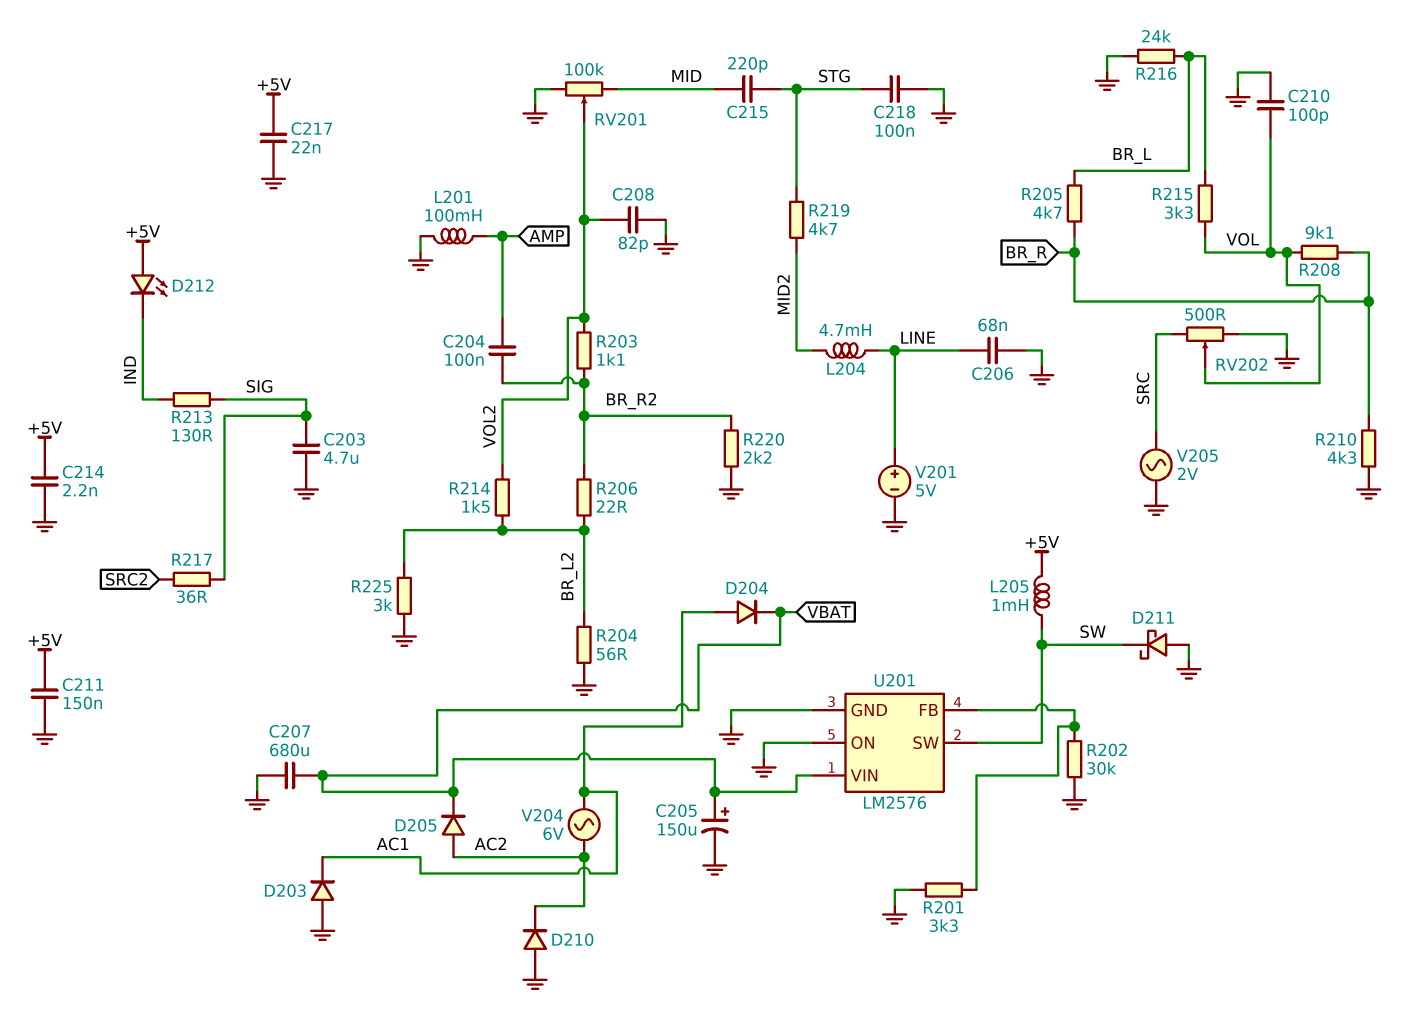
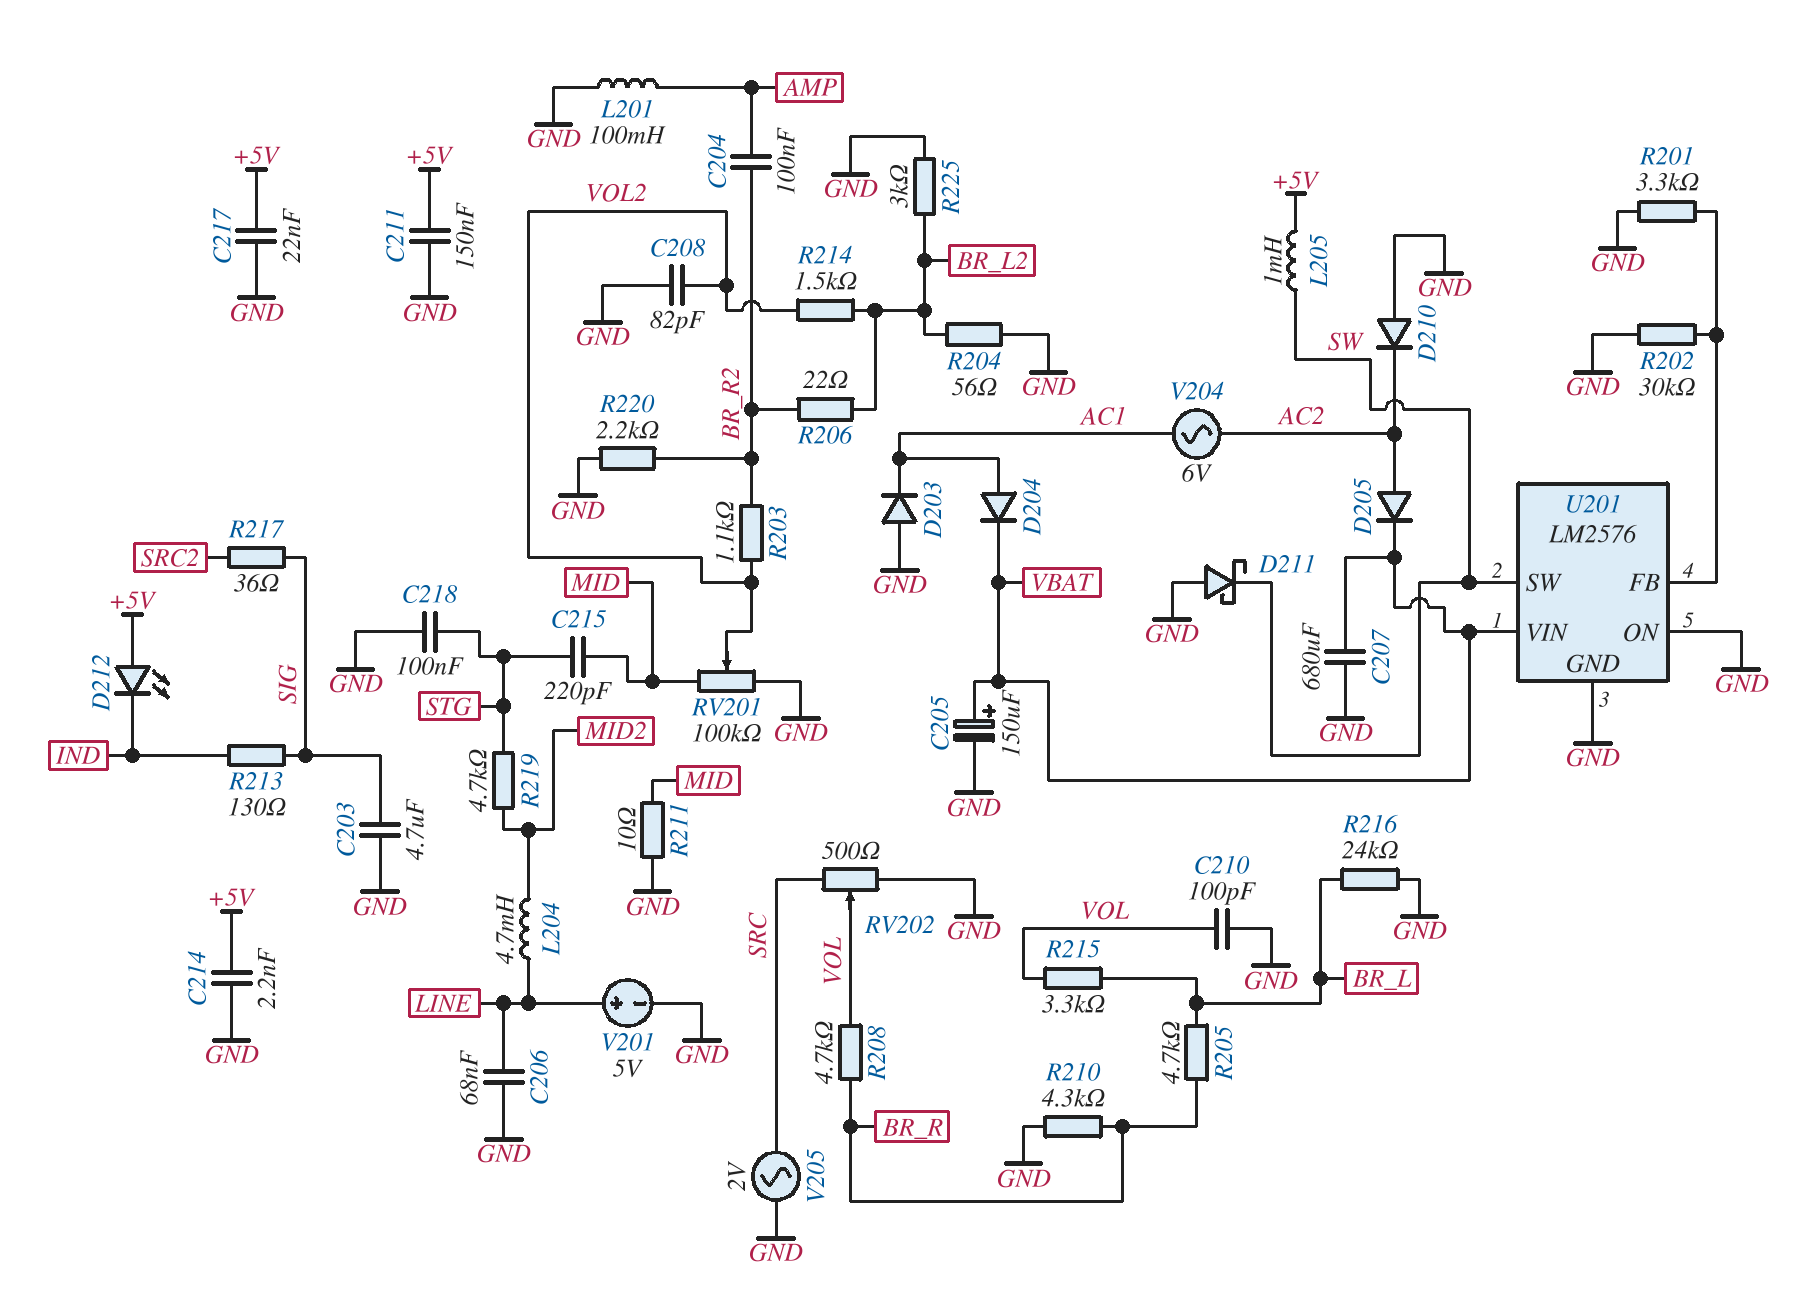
R208: 9.1k (BR_R, VOL) -> 4.7k (BR_R, VOL)
R211: none -> 10 (GND, MID)

